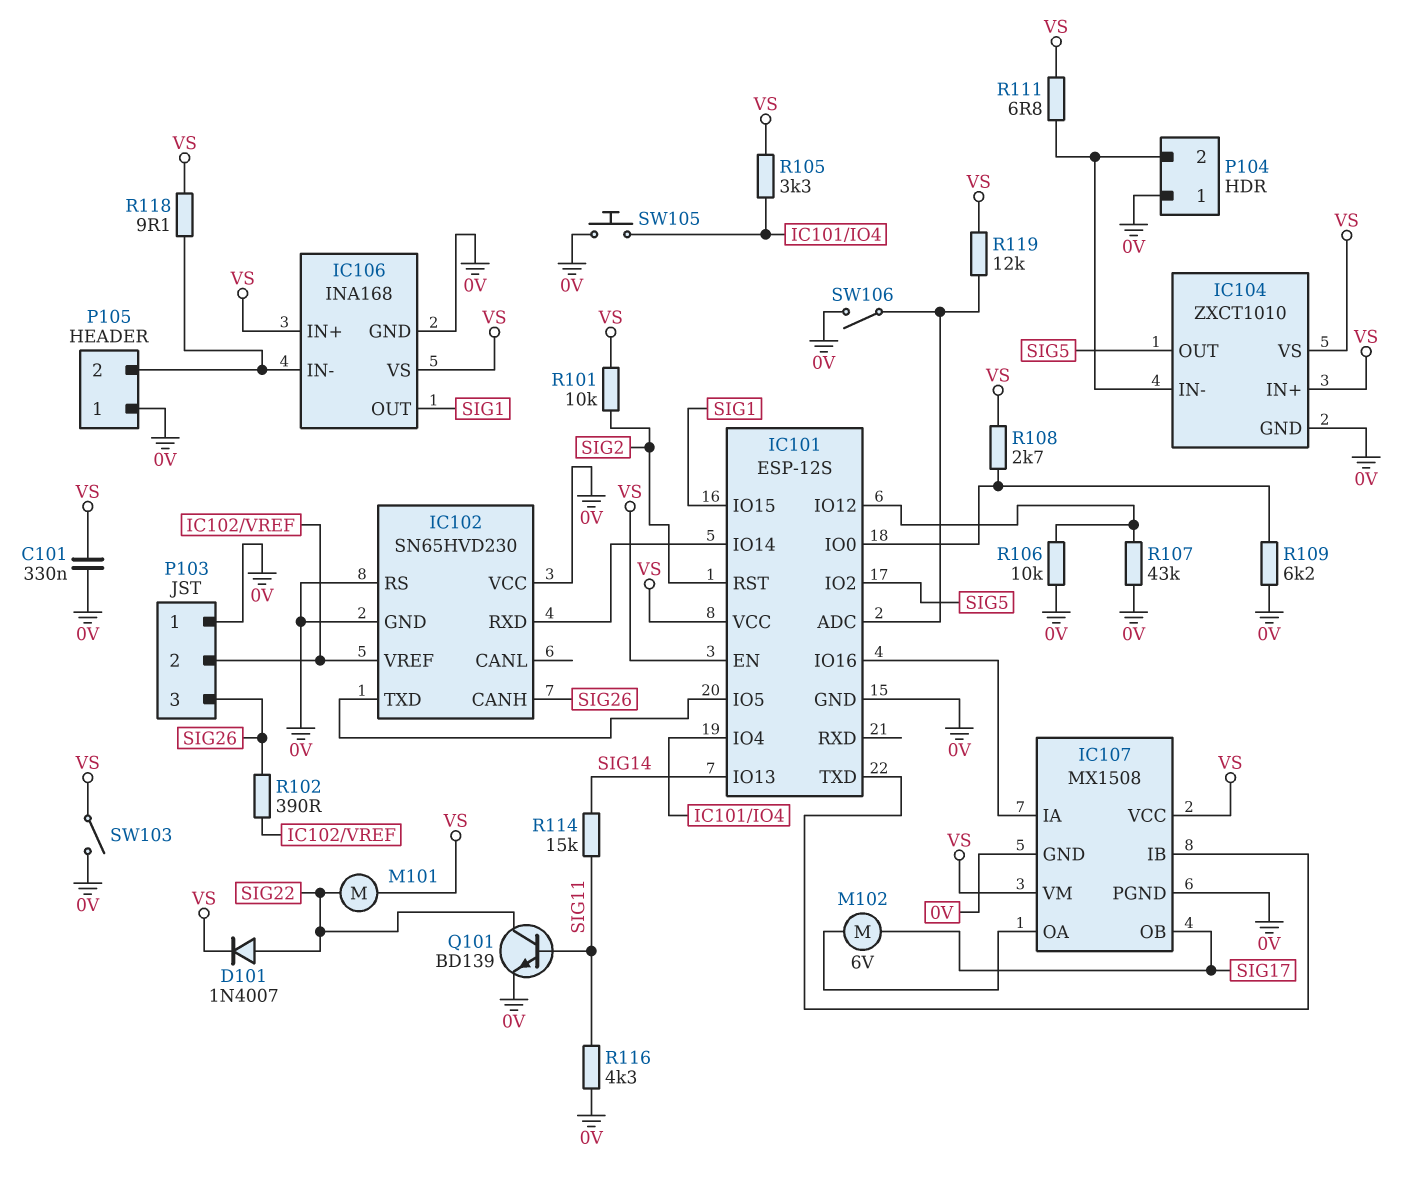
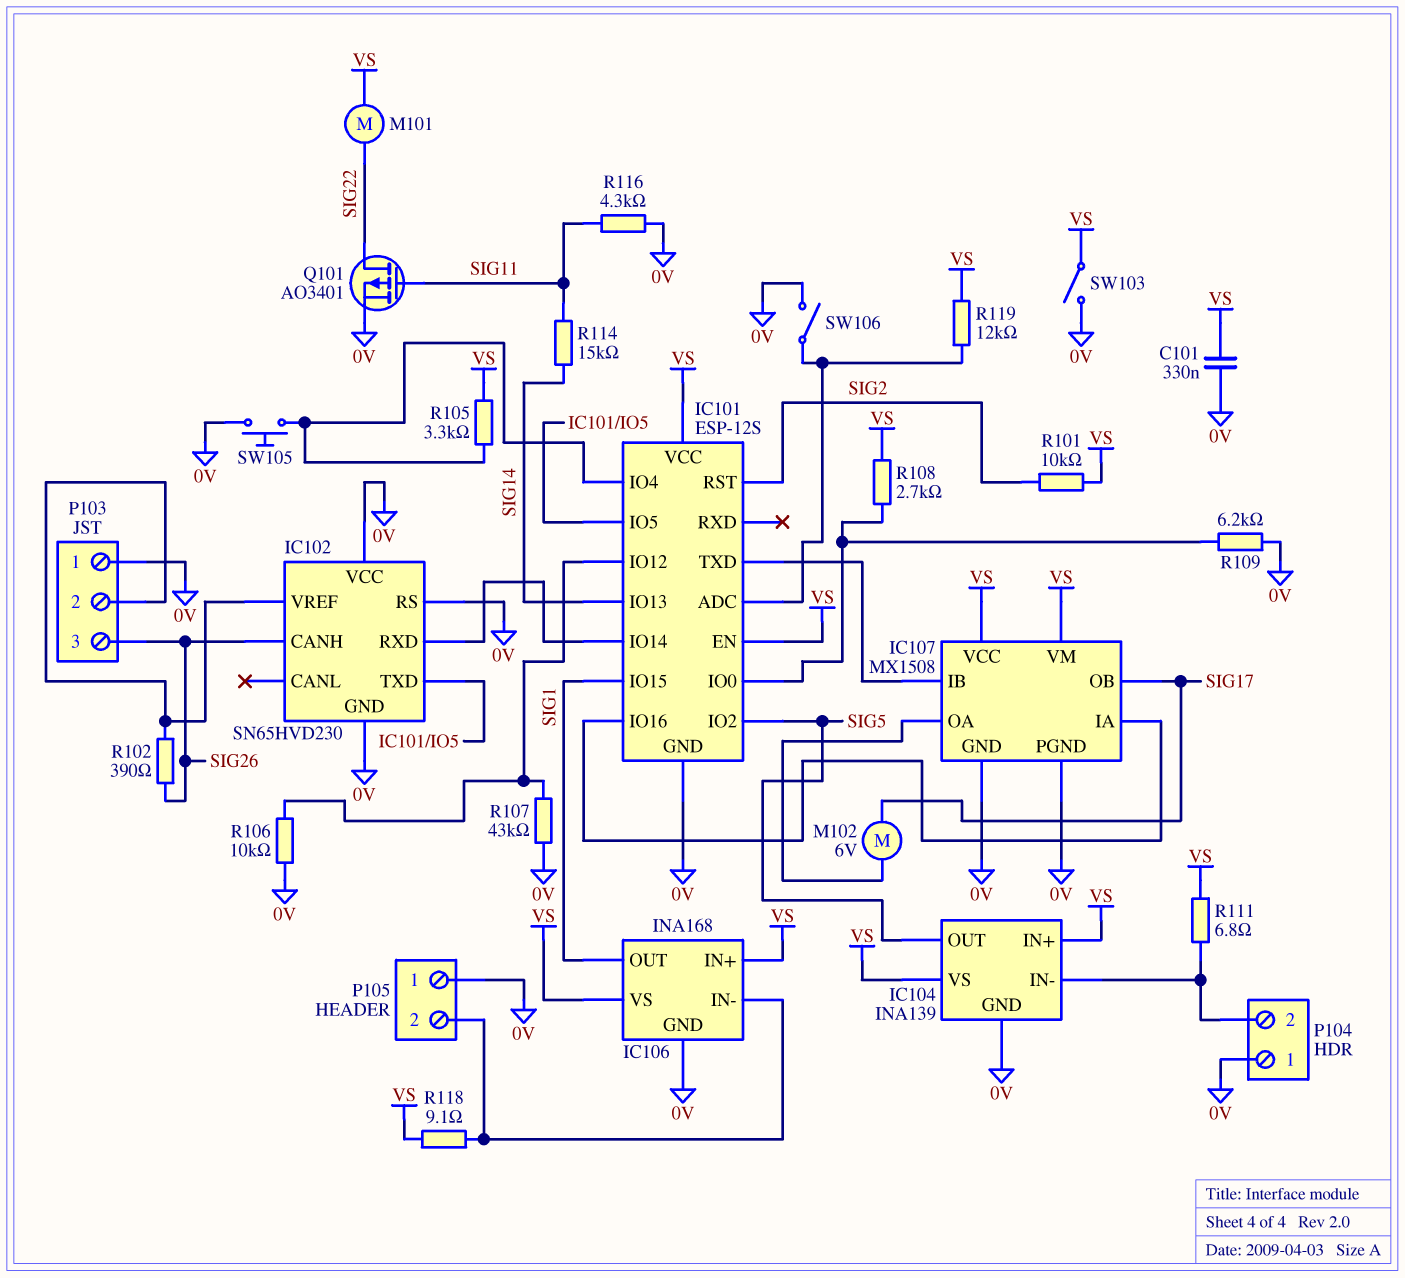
D101: diode 1N4007 (A SIG22, K VS) -> none
IC104: ZXCT1010 -> INA139
Q101: NPN BD139 (B SIG11, C SIG22, E 0V) -> PMOS AO3401 (G SIG11, D SIG22, S 0V)

